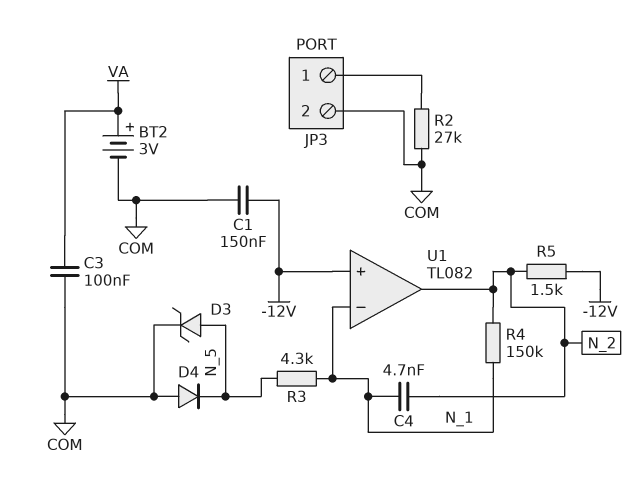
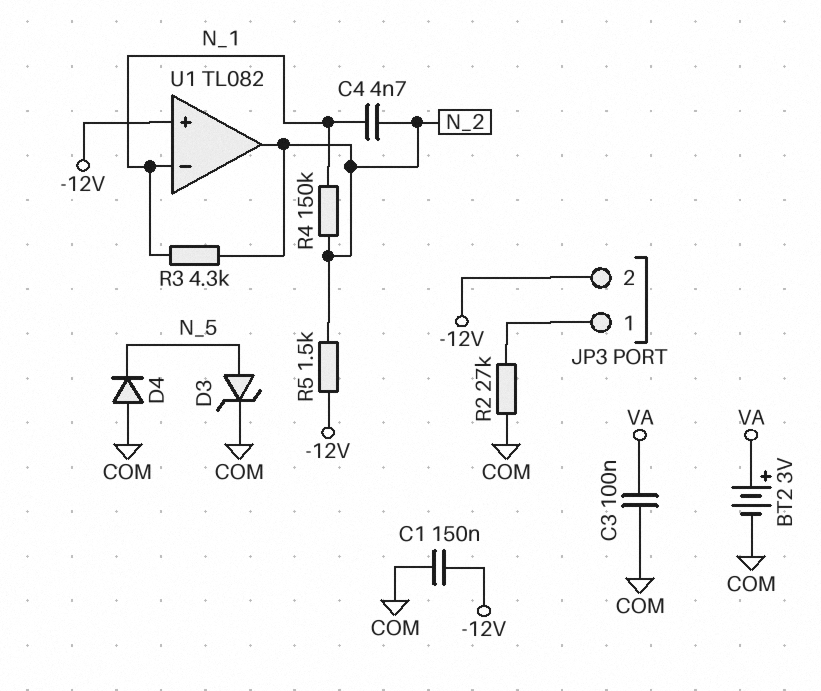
JP3 pin 2: COM -> -12V
R3: 4.3k (N_1, N_5) -> 4.3k (N_1, N_2)

